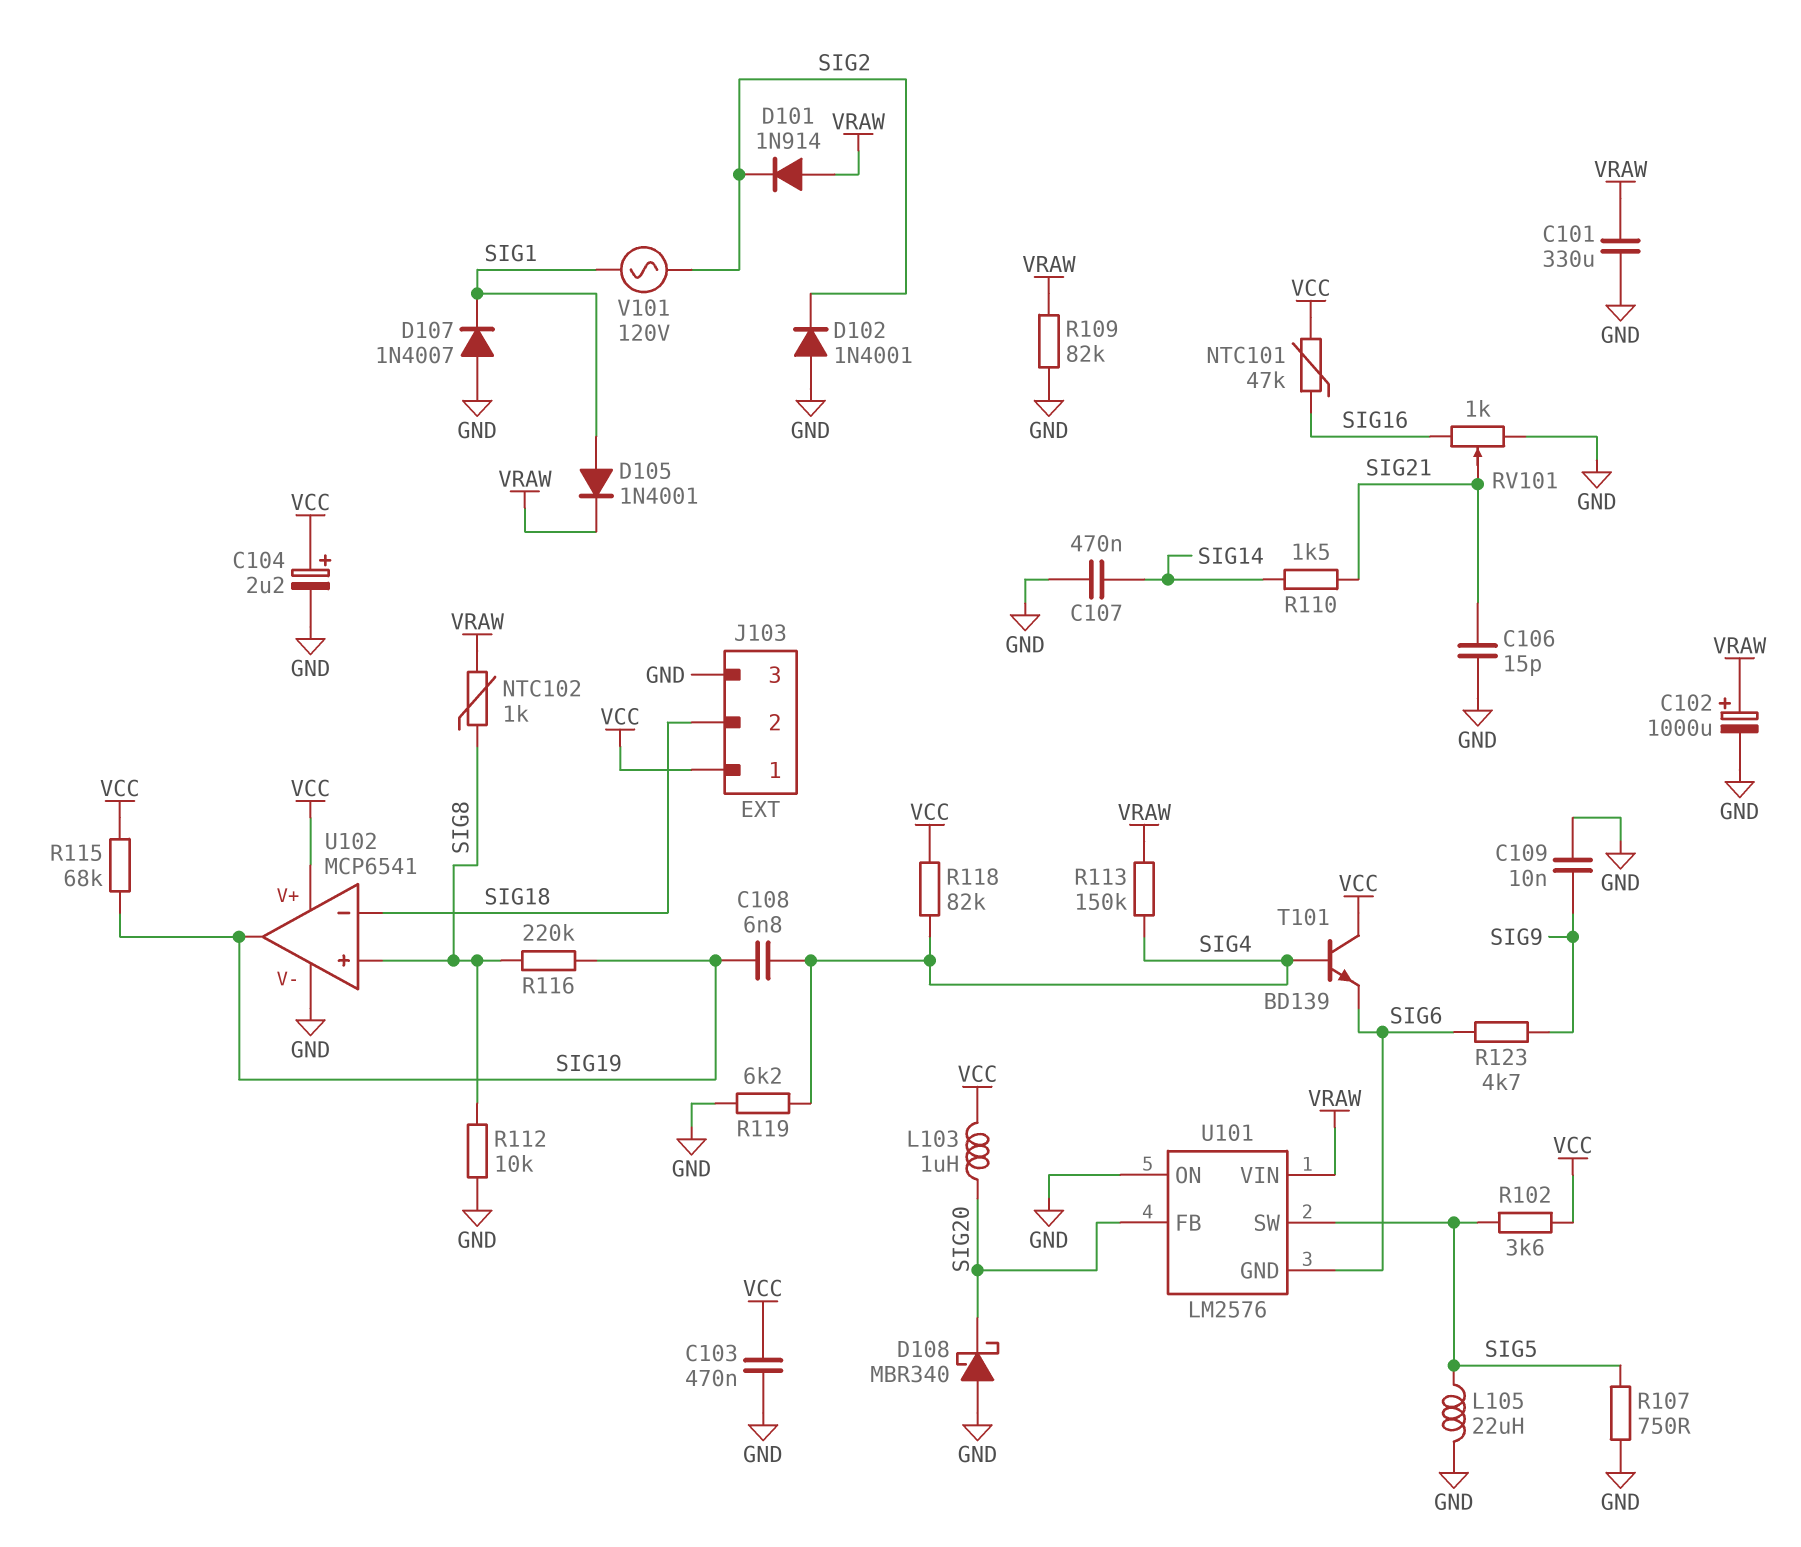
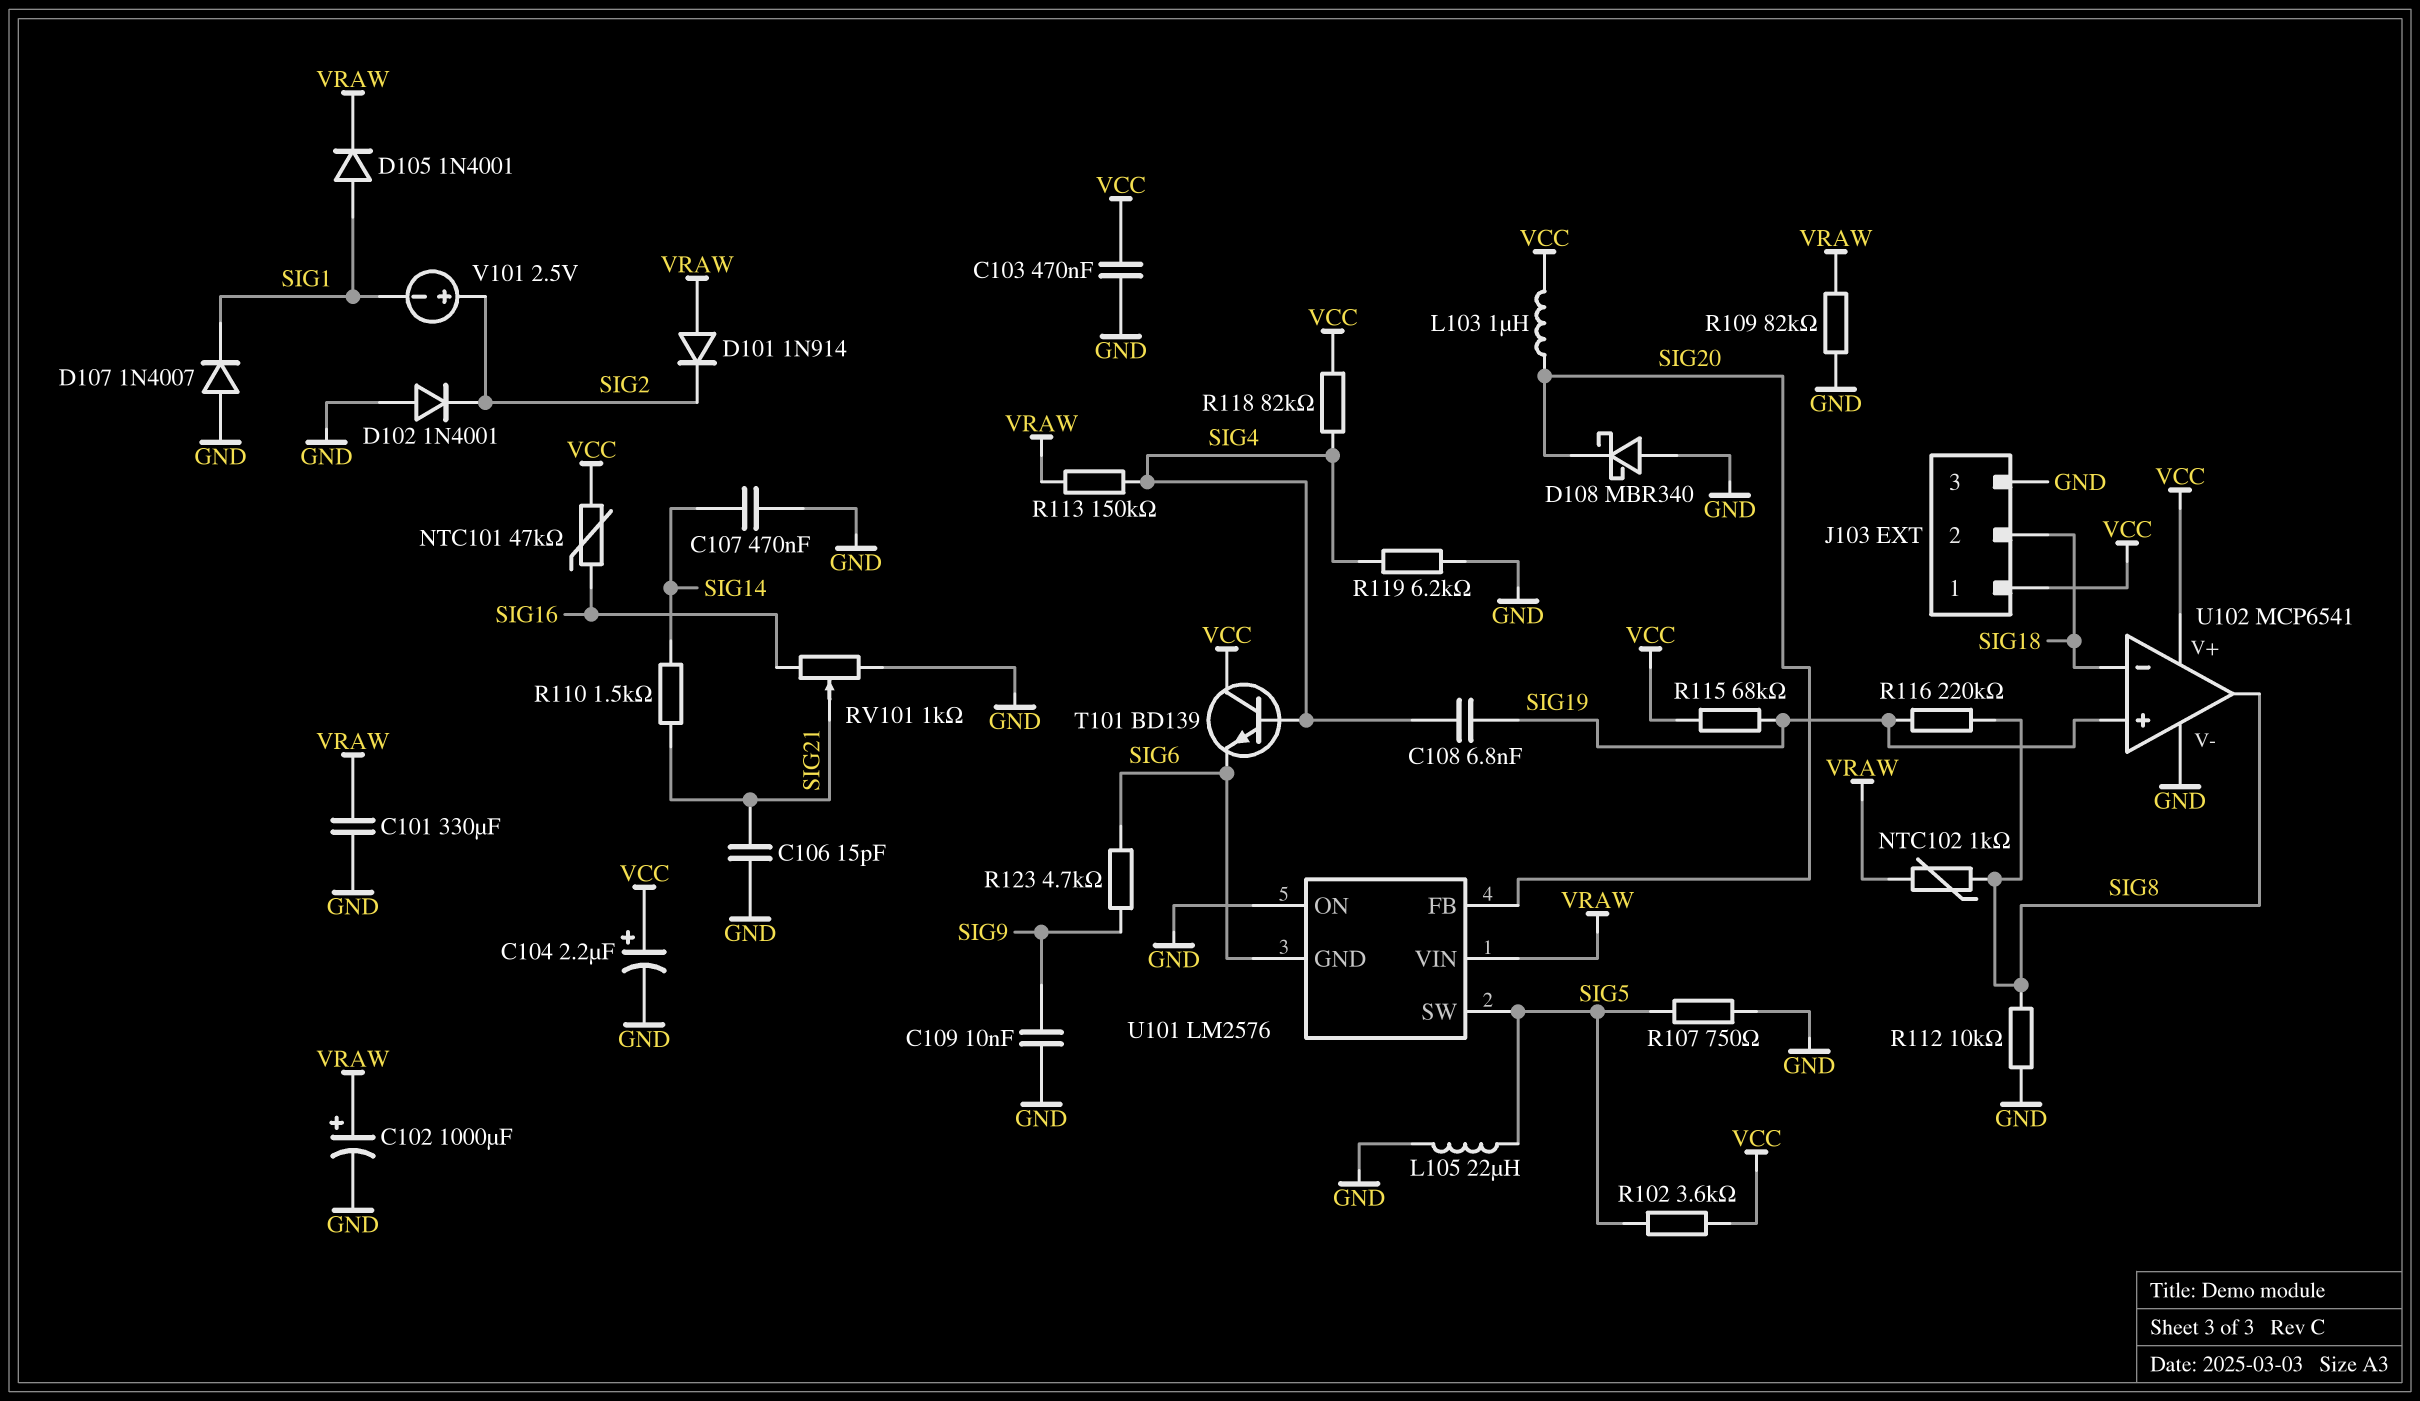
U102 pin in+: SIG8 -> SIG19
U102 pin out: SIG19 -> SIG8
V101: AC 120V (SIG1, SIG2) -> 2.5V (plus SIG2, minus SIG1)

